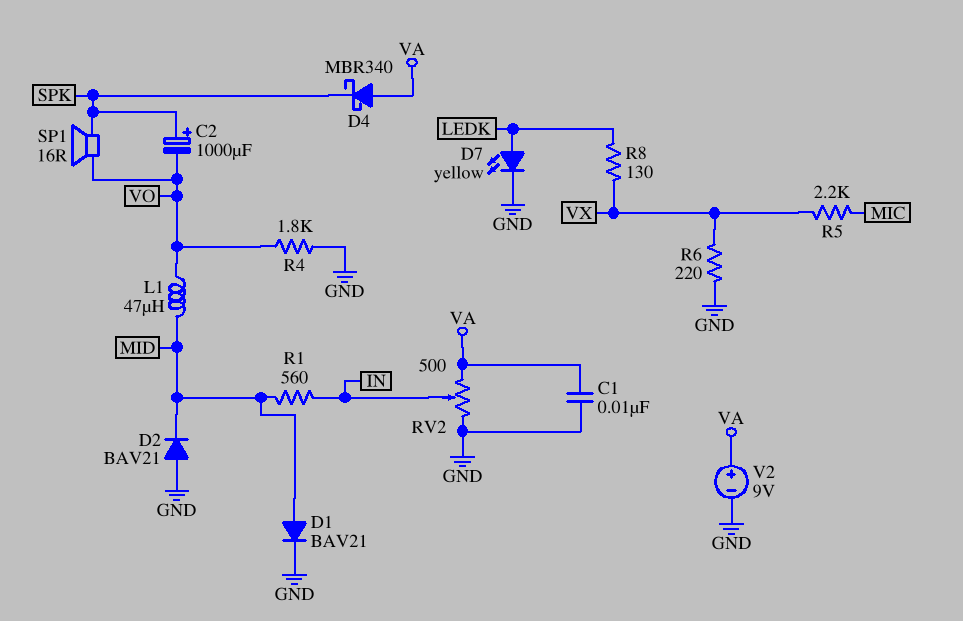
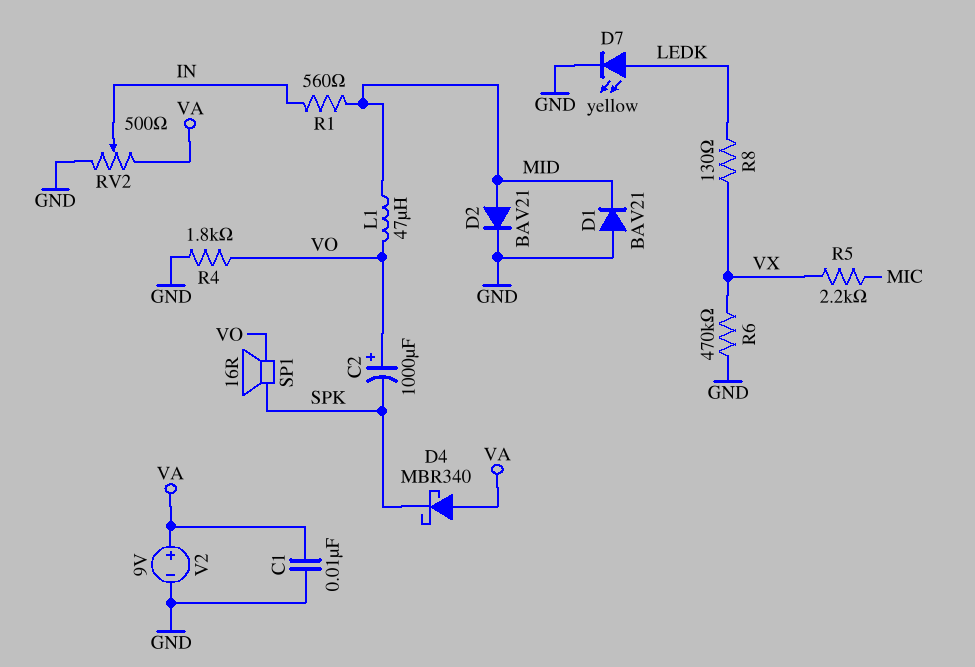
C2: 1000uF (plus SPK, minus VO) -> 1000uF (plus VO, minus SPK)
D1: diode BAV21 (A MID, K GND) -> diode BAV21 (A GND, K MID)
D2: diode BAV21 (A GND, K MID) -> diode BAV21 (A MID, K GND)
R6: 220 (GND, VX) -> 470k (GND, VX)

